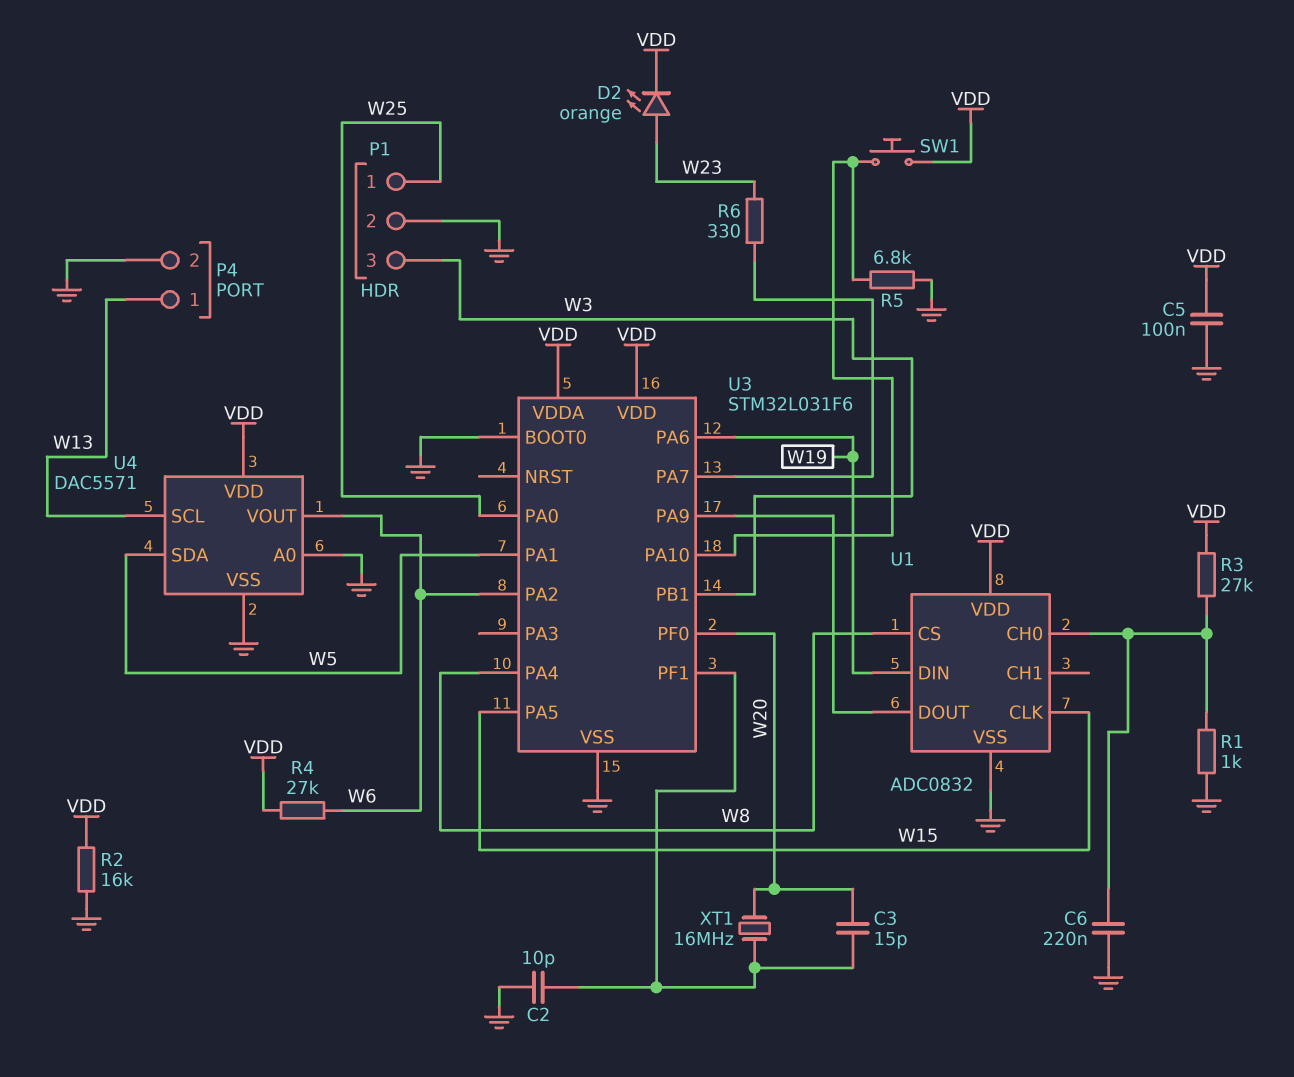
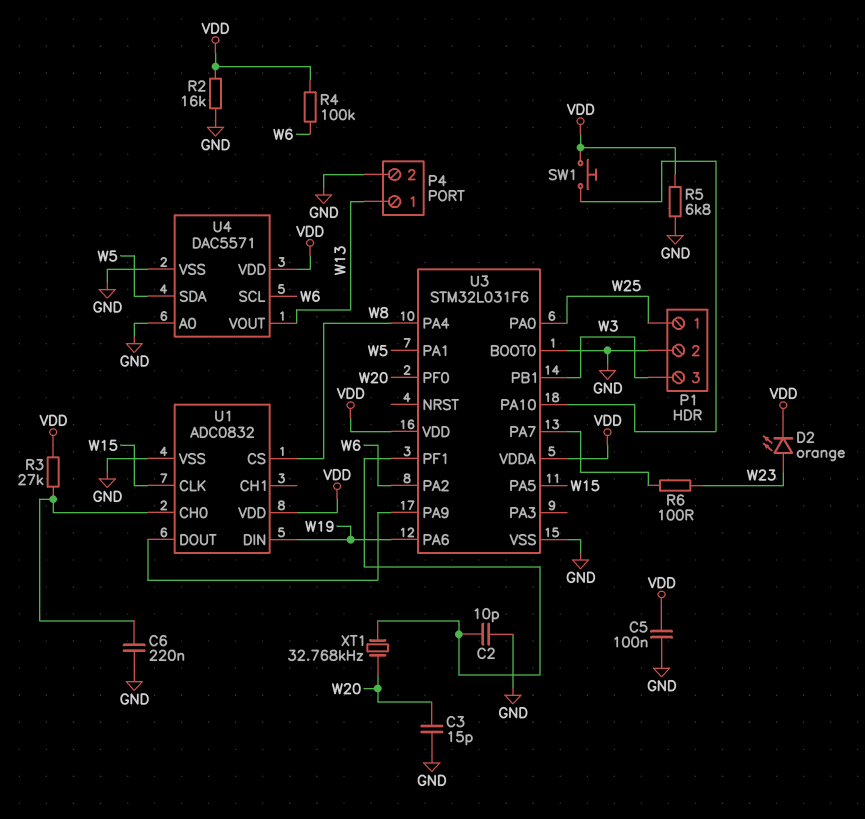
C3: 15pF (U3/PF1, W20) -> 15pF (GND, W20)
R1: 1k (GND, U1/CH0) -> none
R4: 27k (VDD, W6) -> 100k (VDD, W6)
R5: 6.8k (GND, U3/PA10) -> 6.8k (GND, VDD)
R6: 330 (U3/PA7, W23) -> 100 (U3/PA7, W23)
U4 pin SCL: W13 -> W6
U4 pin VOUT: W6 -> W13
XT1: 16MHz (U3/PF1, W20) -> 32.768kHz (U3/PF1, W20)

